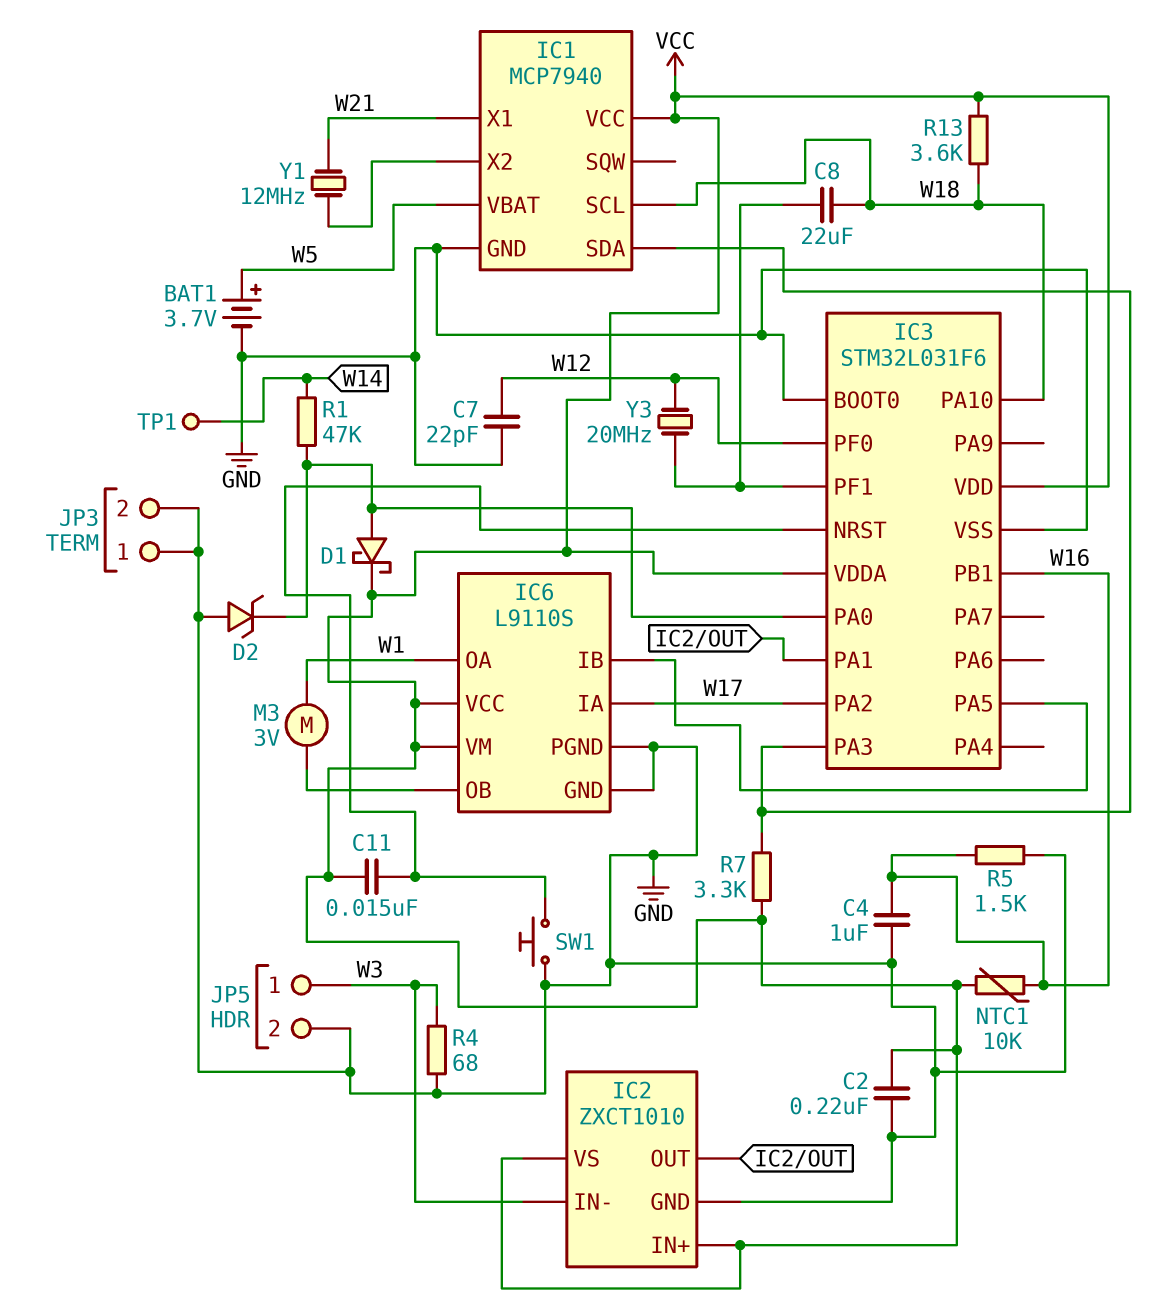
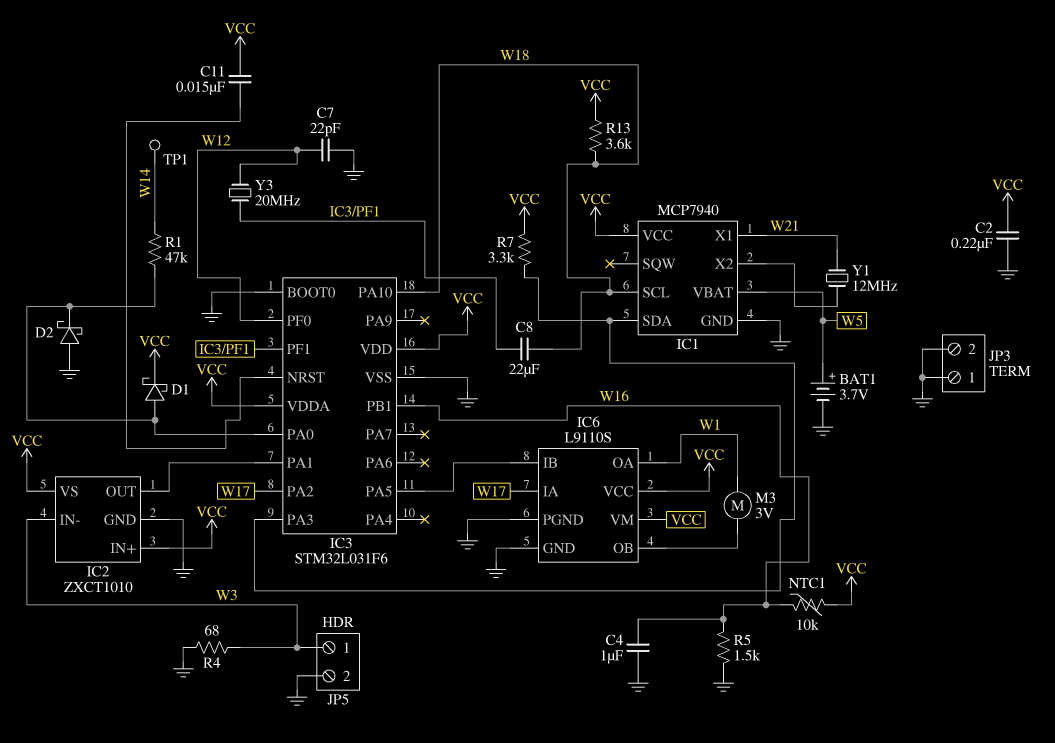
D2: zener (A GND, K IC3/PA0) -> schottky (A GND, K IC3/PA0)
SW1: button (GND, IC3/NRST) -> none

